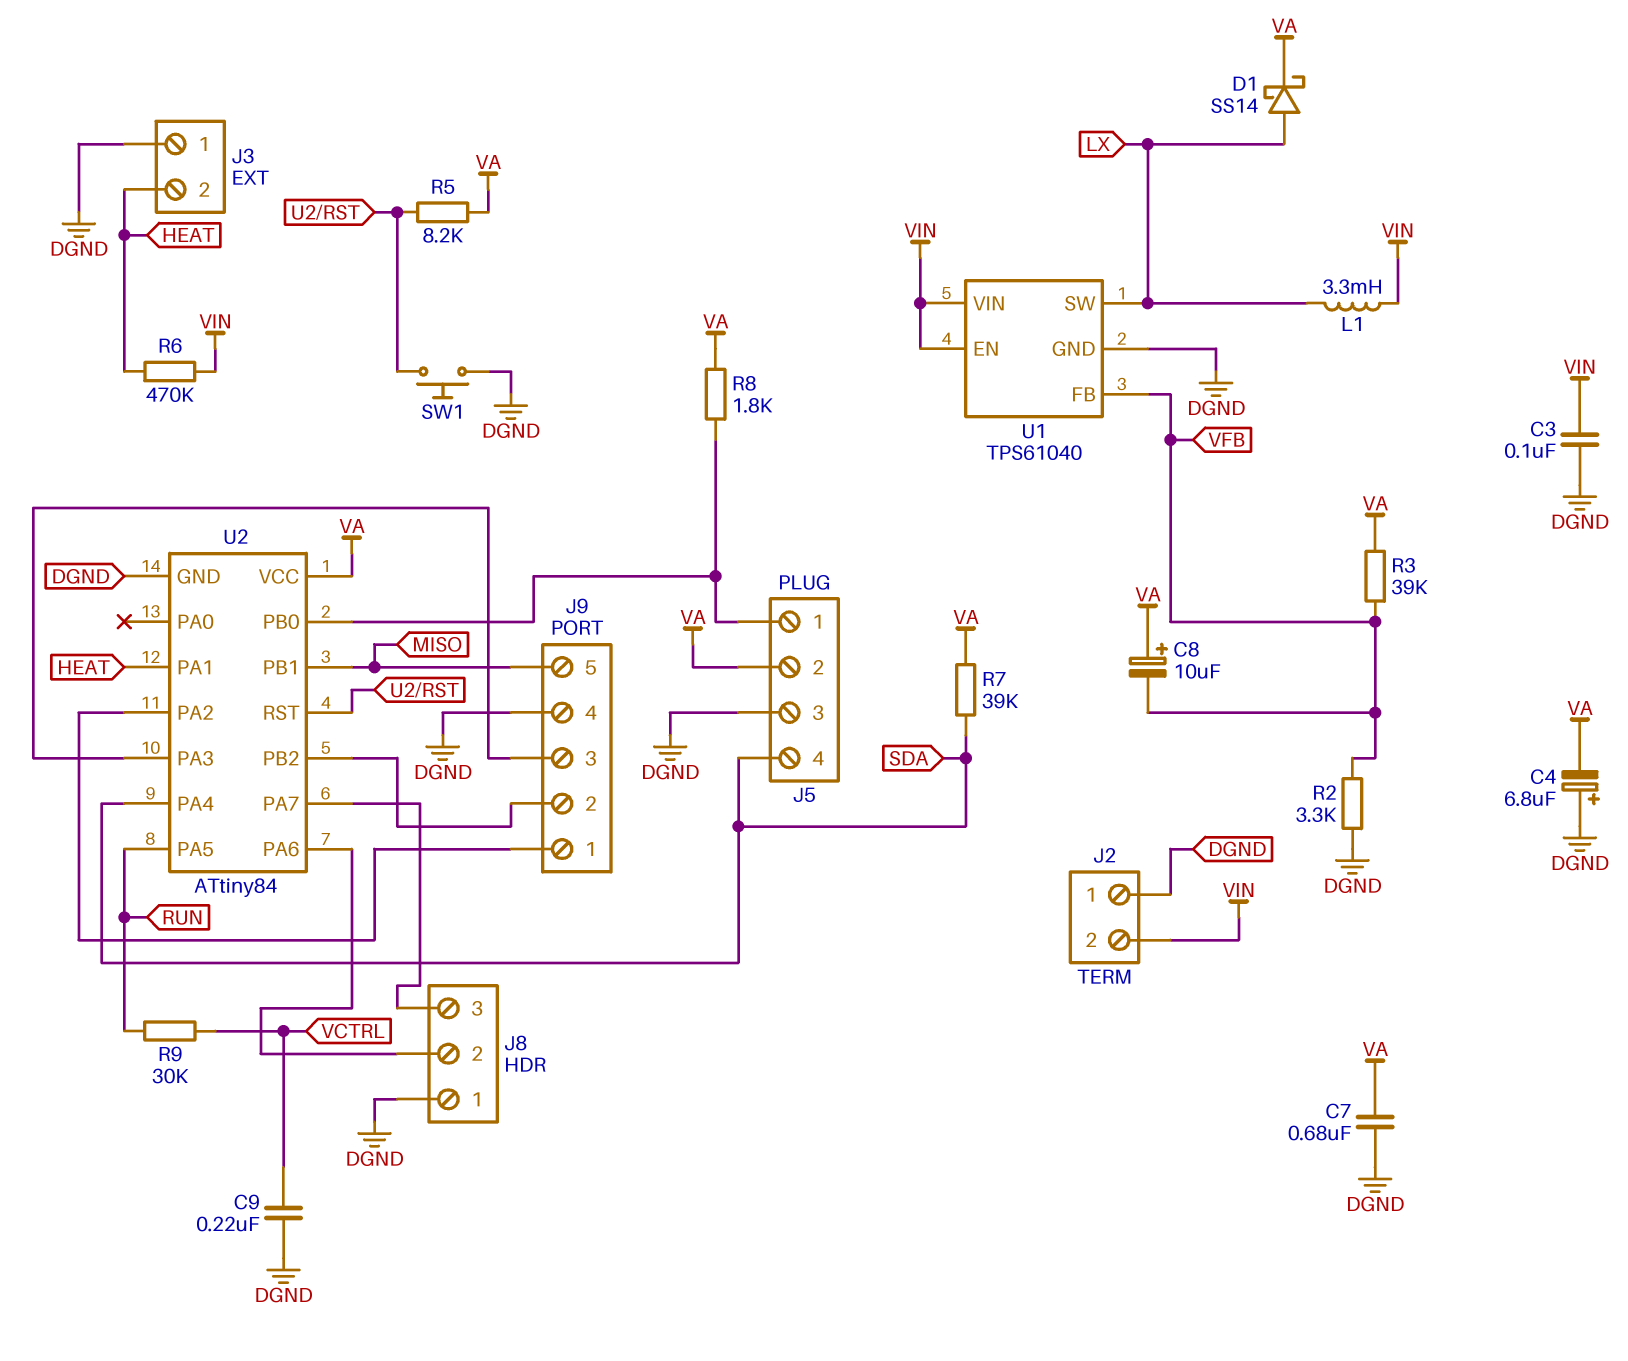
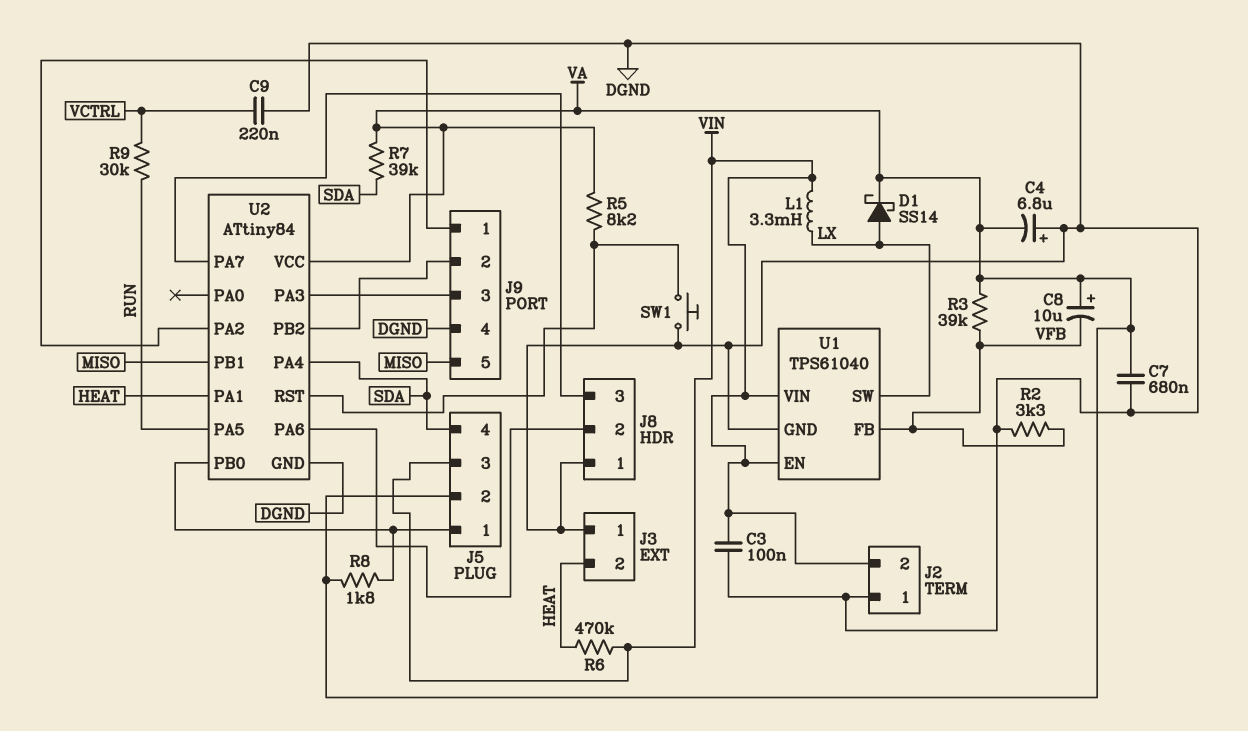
J5 pin 3: DGND -> VIN

